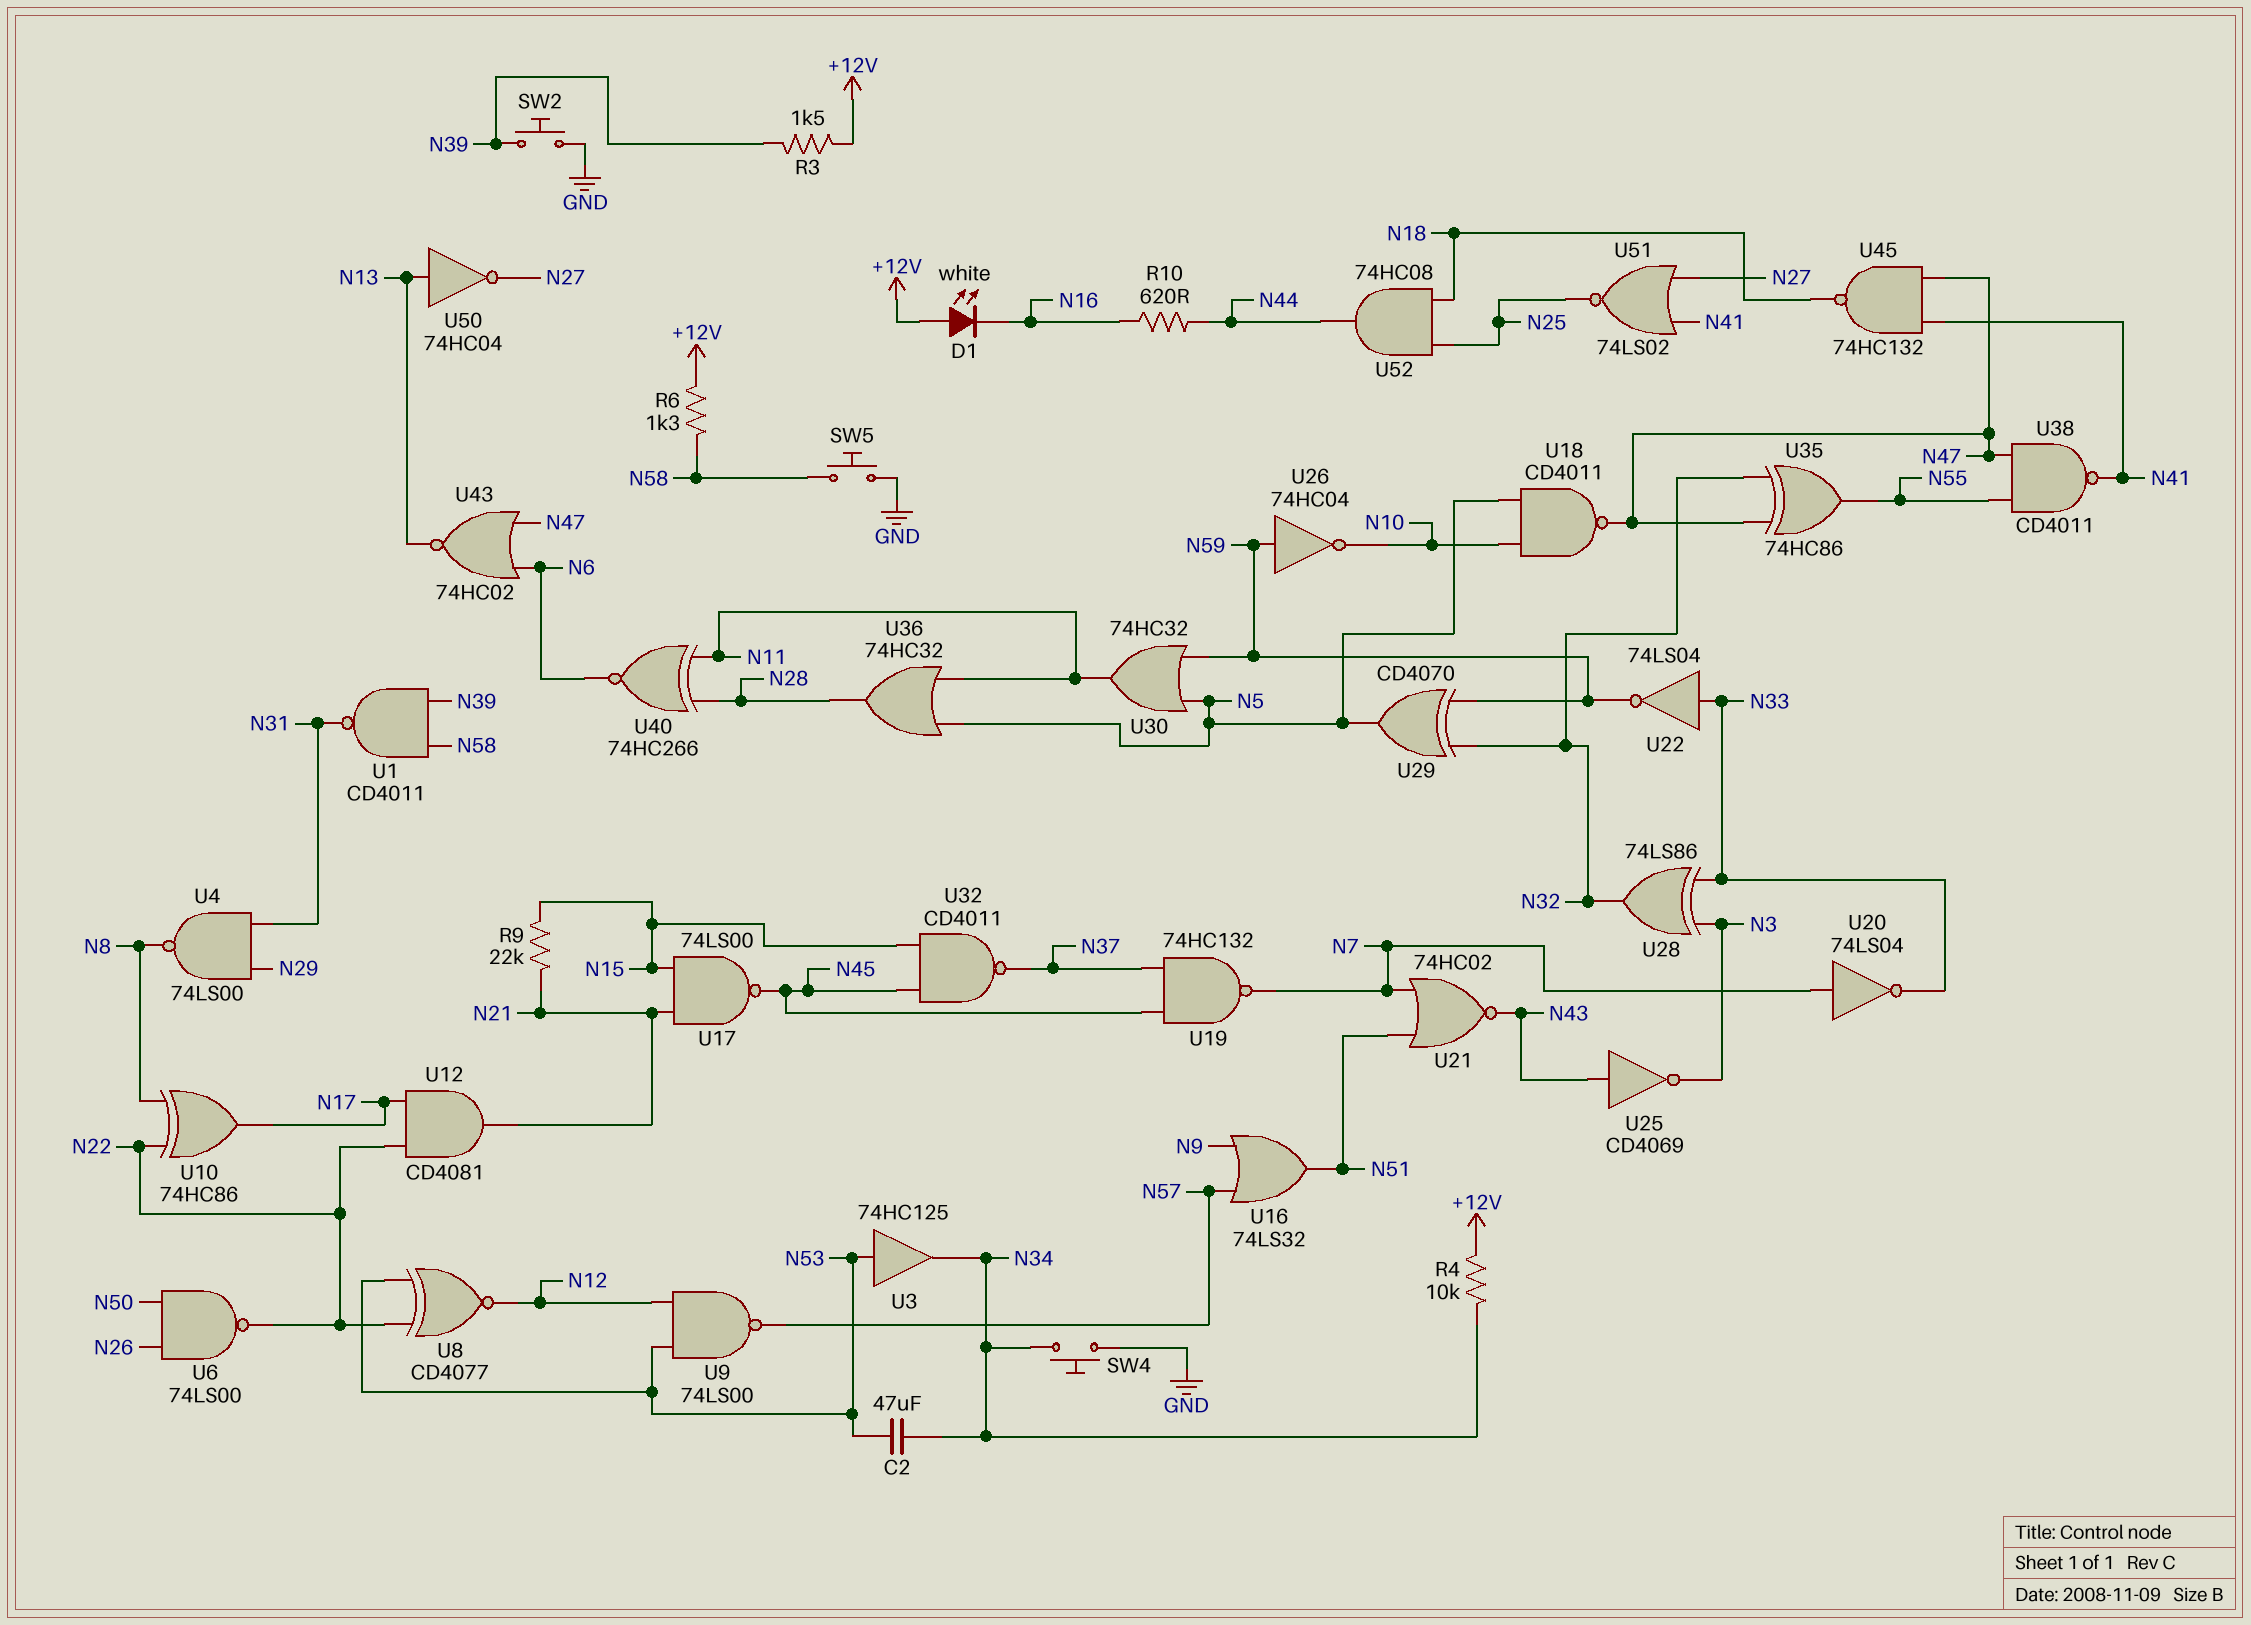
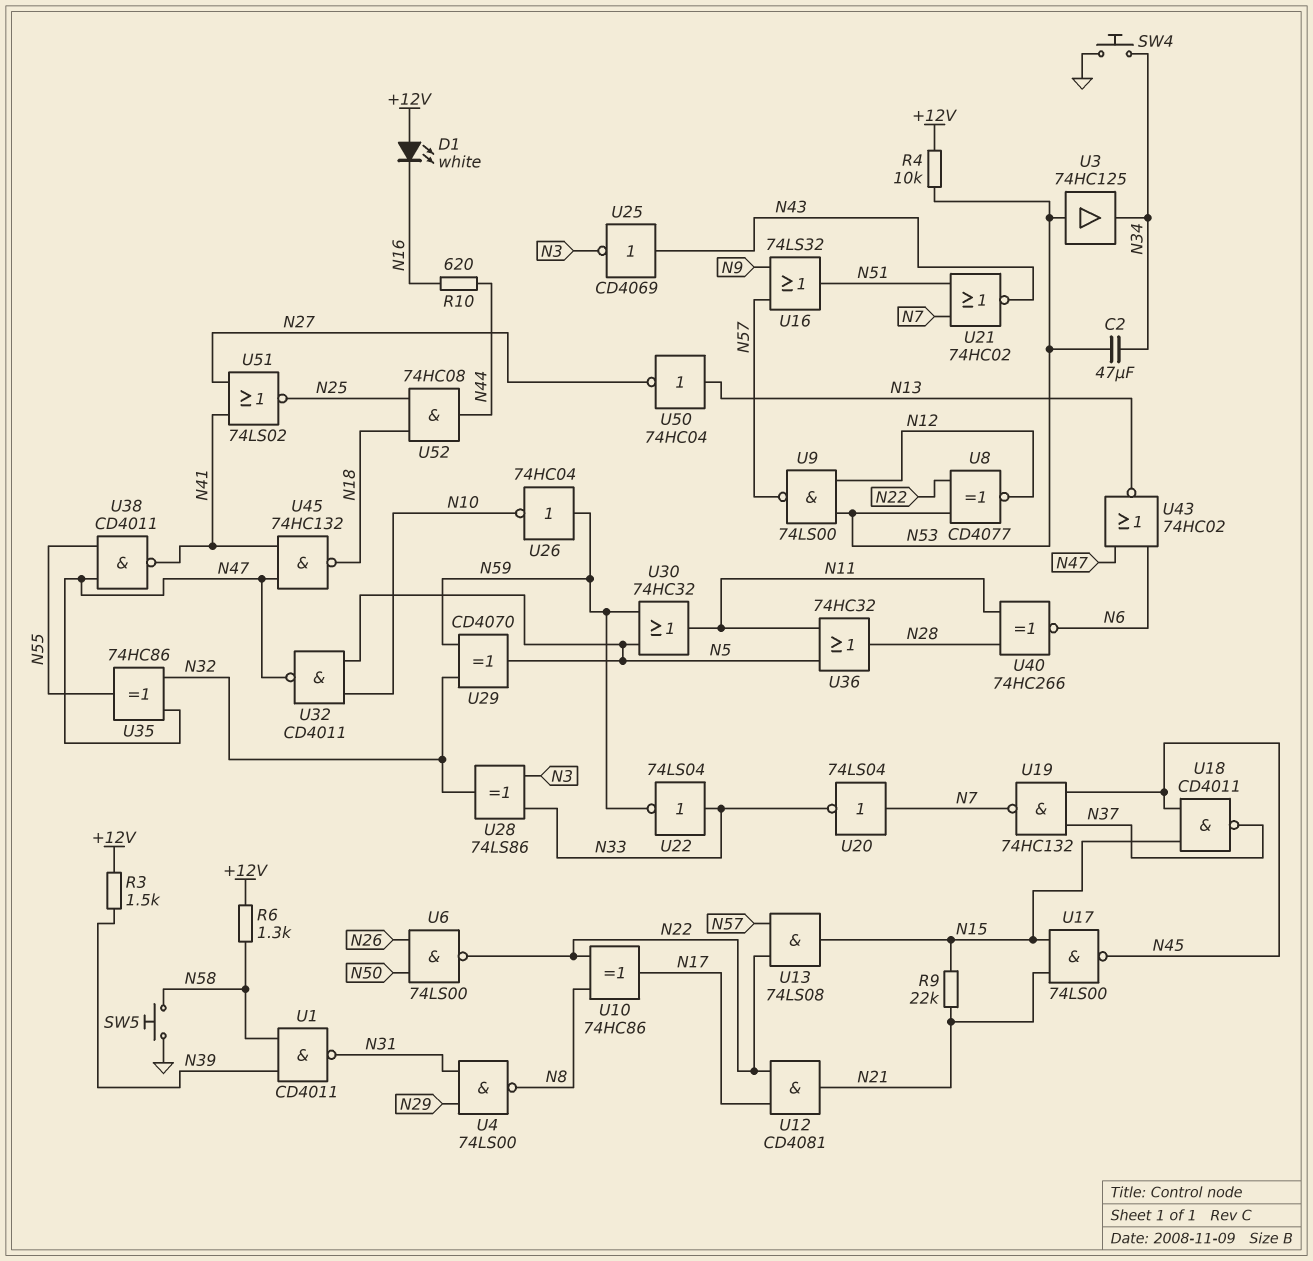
R4: 10k (+12V, N34) -> 10k (+12V, N53)
SW2: button (GND, N39) -> none
U13: none -> AND 74LS08 (in N22, in N57, out N15)
U18: NAND CD4011 (in N5, in N10, out N47) -> NAND CD4011 (in N15, in N45, out N37)
U32: NAND CD4011 (in N15, in N45, out N37) -> NAND CD4011 (in N5, in N10, out N47)

